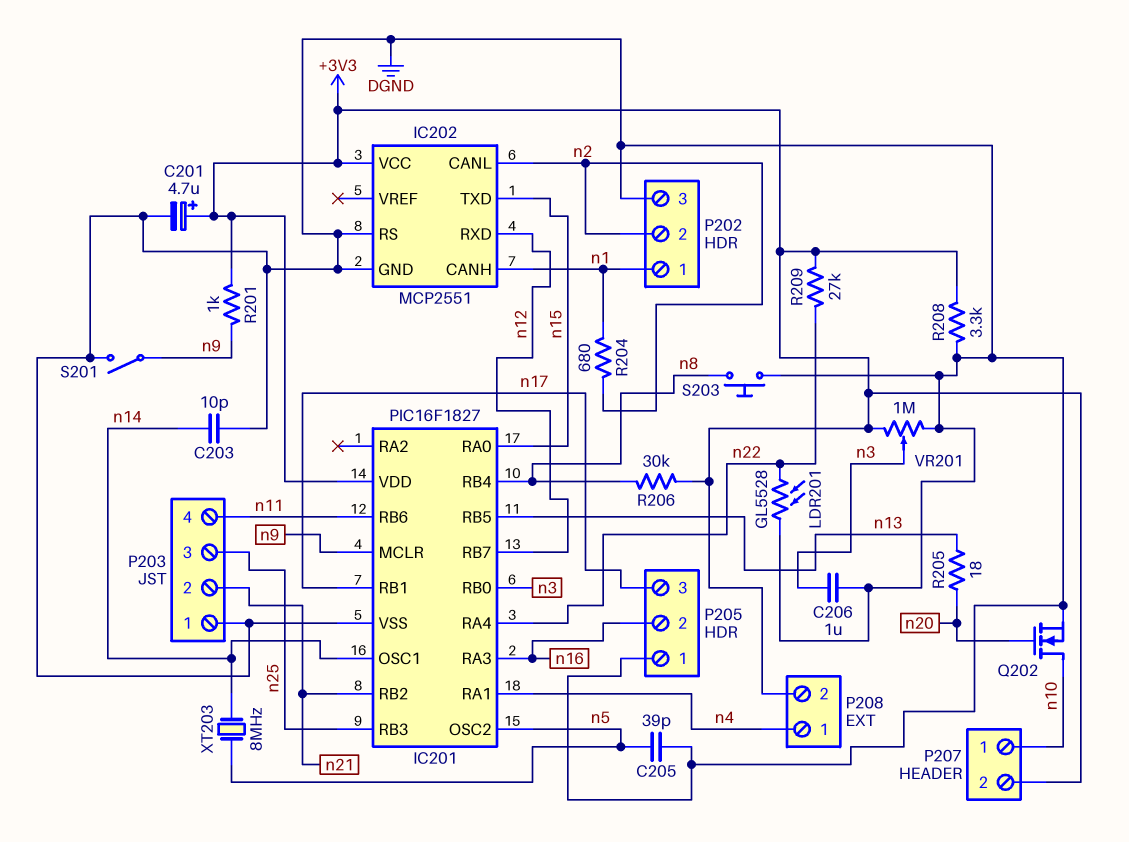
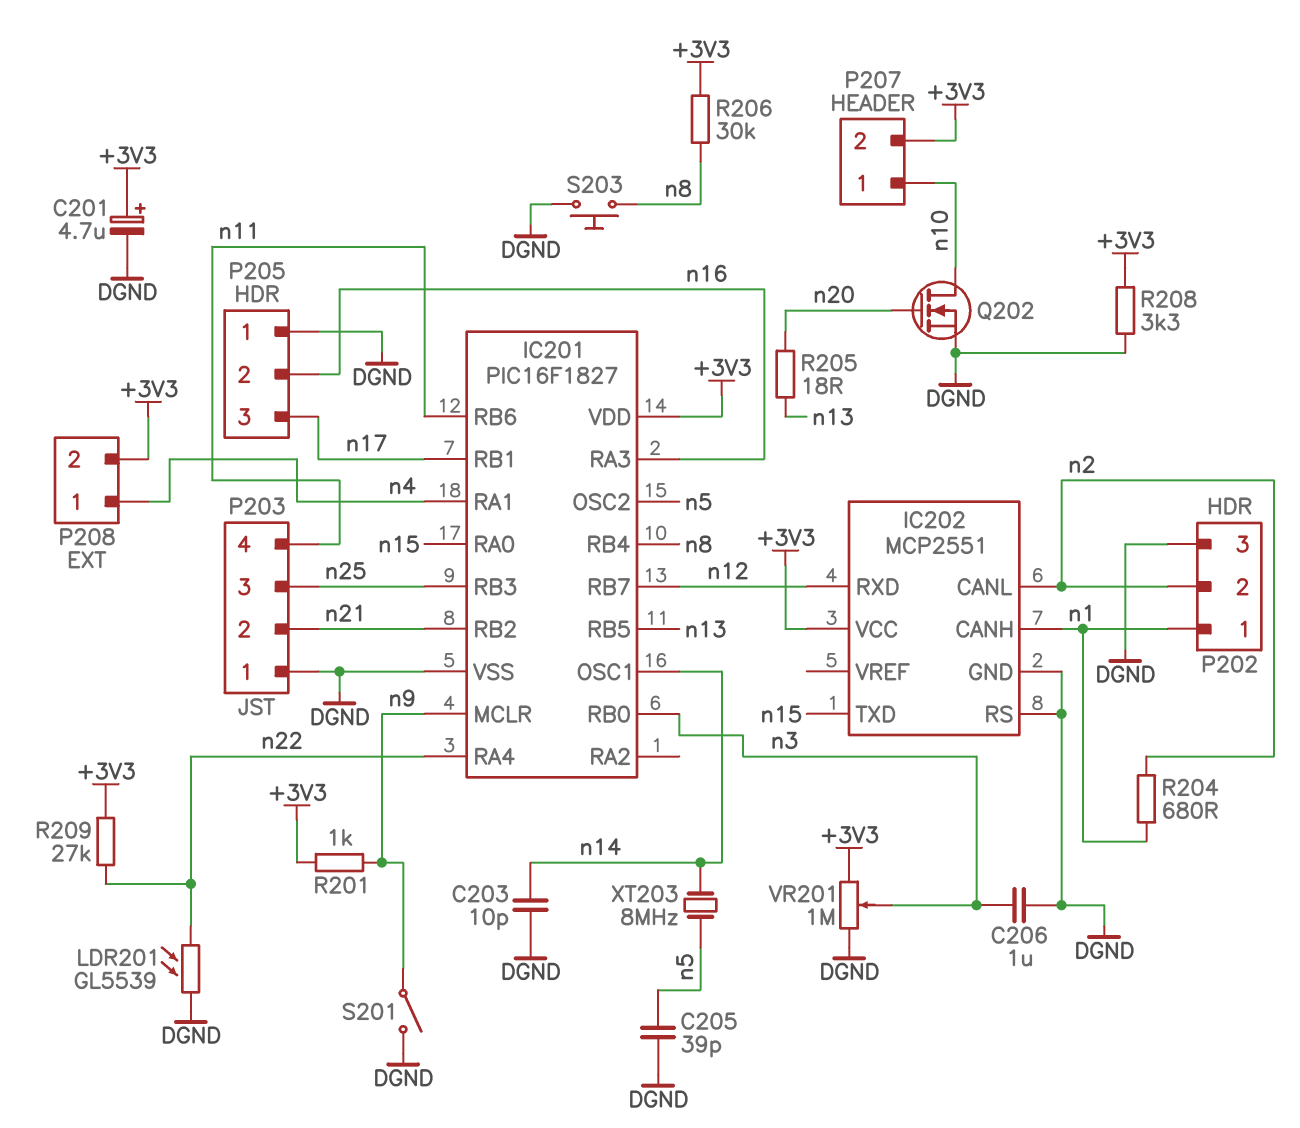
LDR201: GL5528 (DGND, n22) -> GL5539 (DGND, n22)

